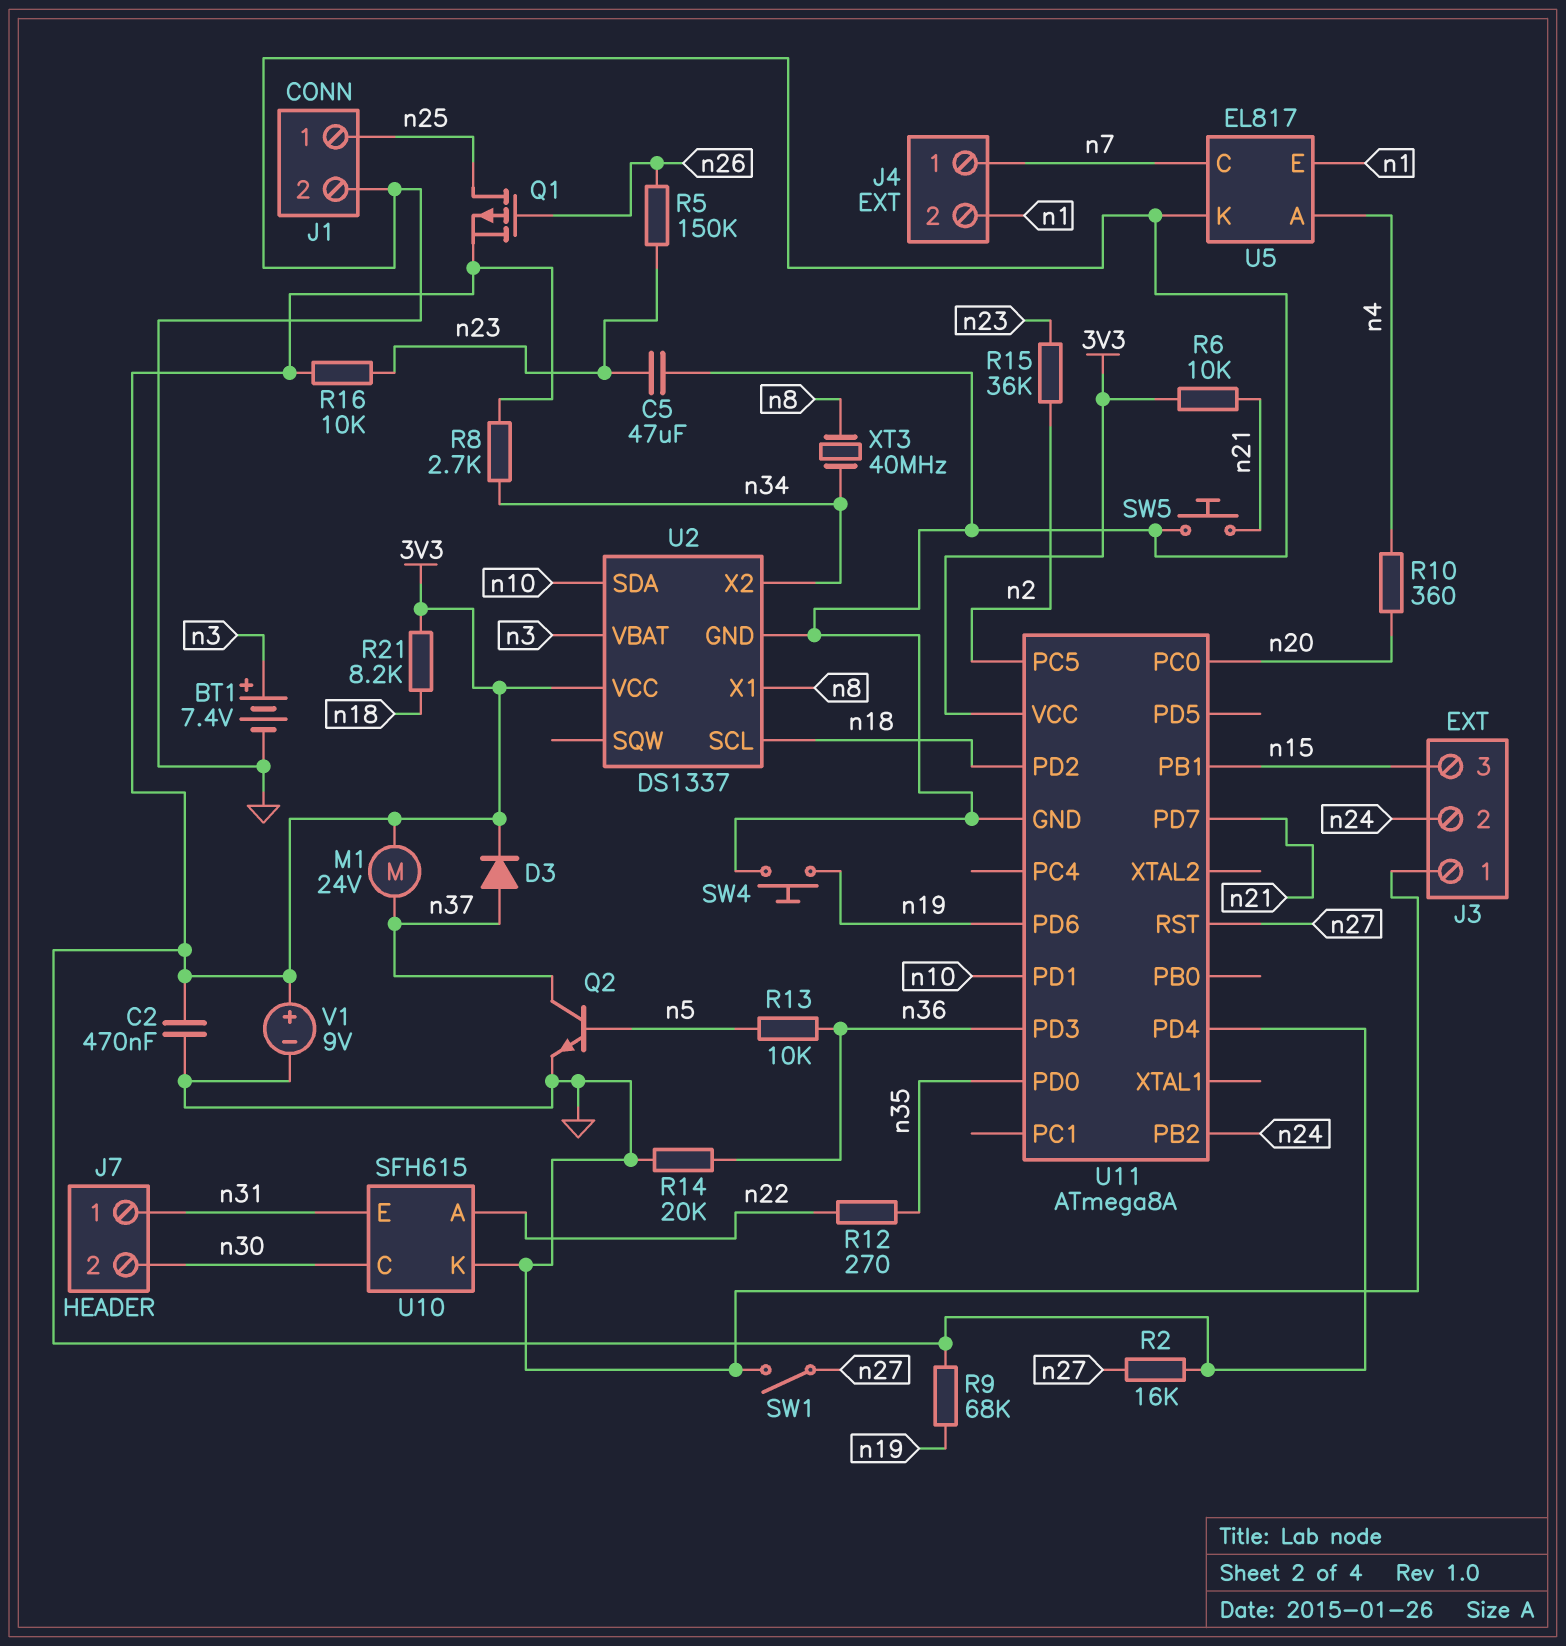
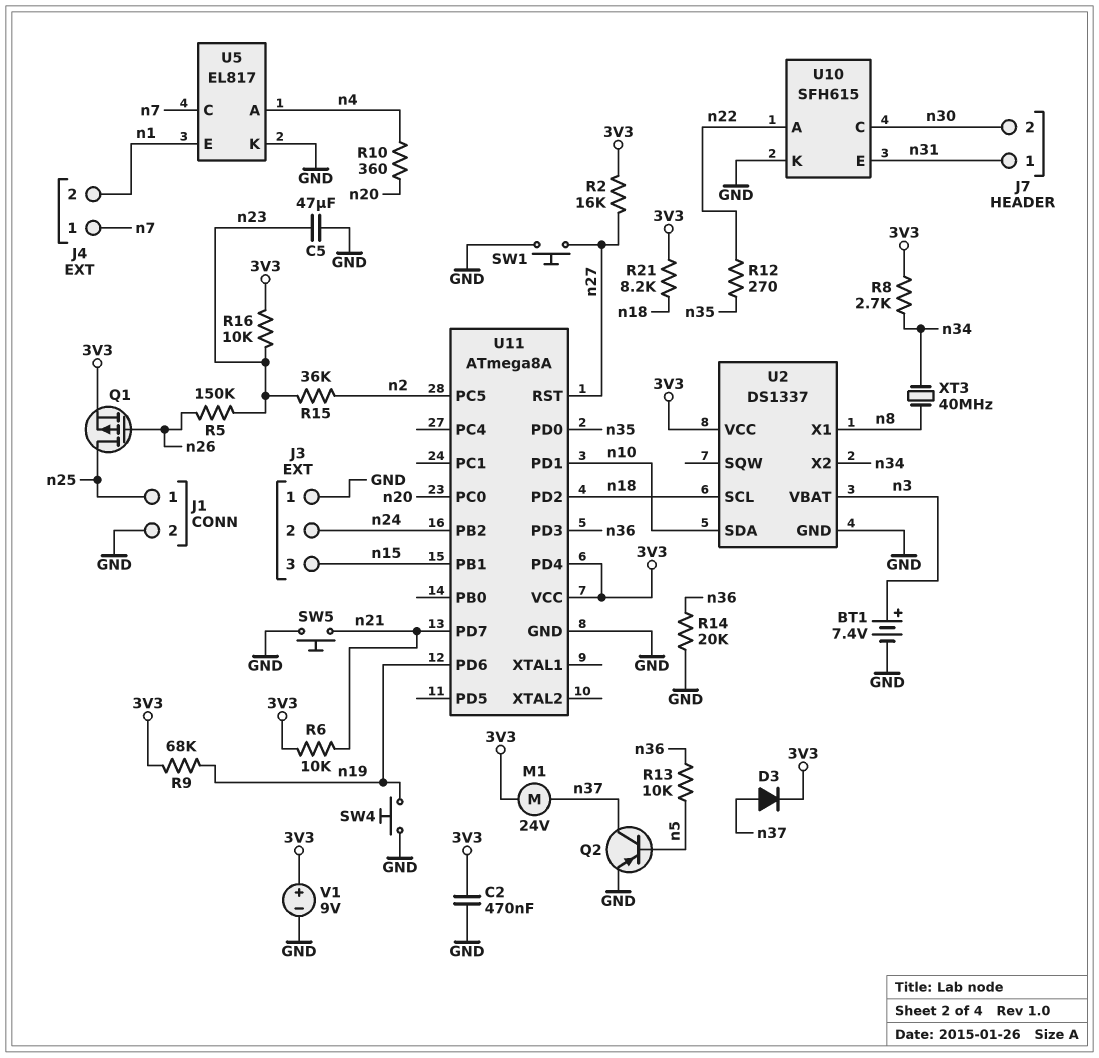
Q2: NPN (B n5, C n37, E GND) -> PNP (B n5, C n37, E GND)
SW1: switch (GND, n27) -> button (GND, n27)

